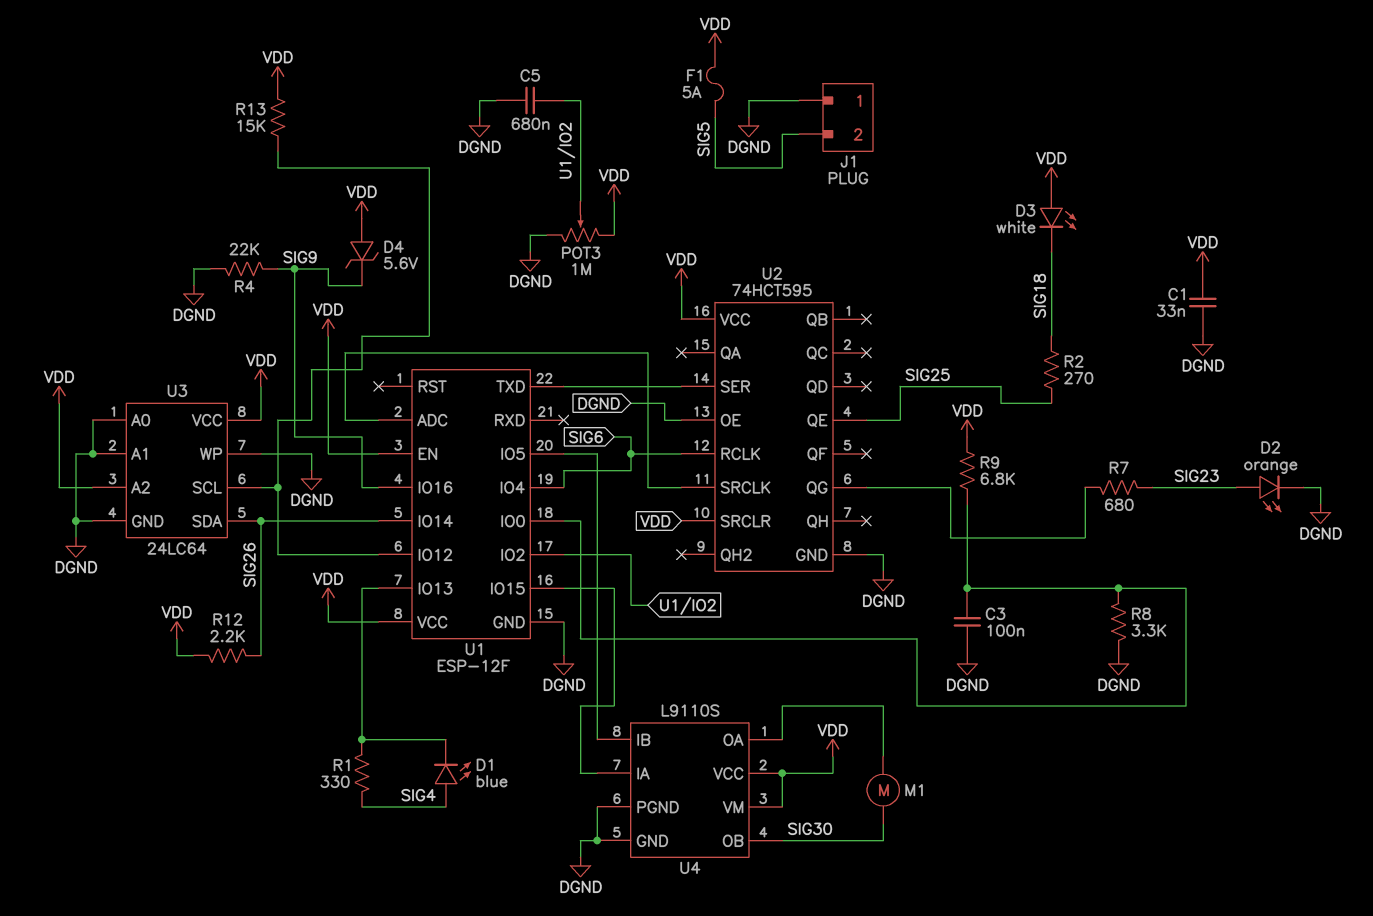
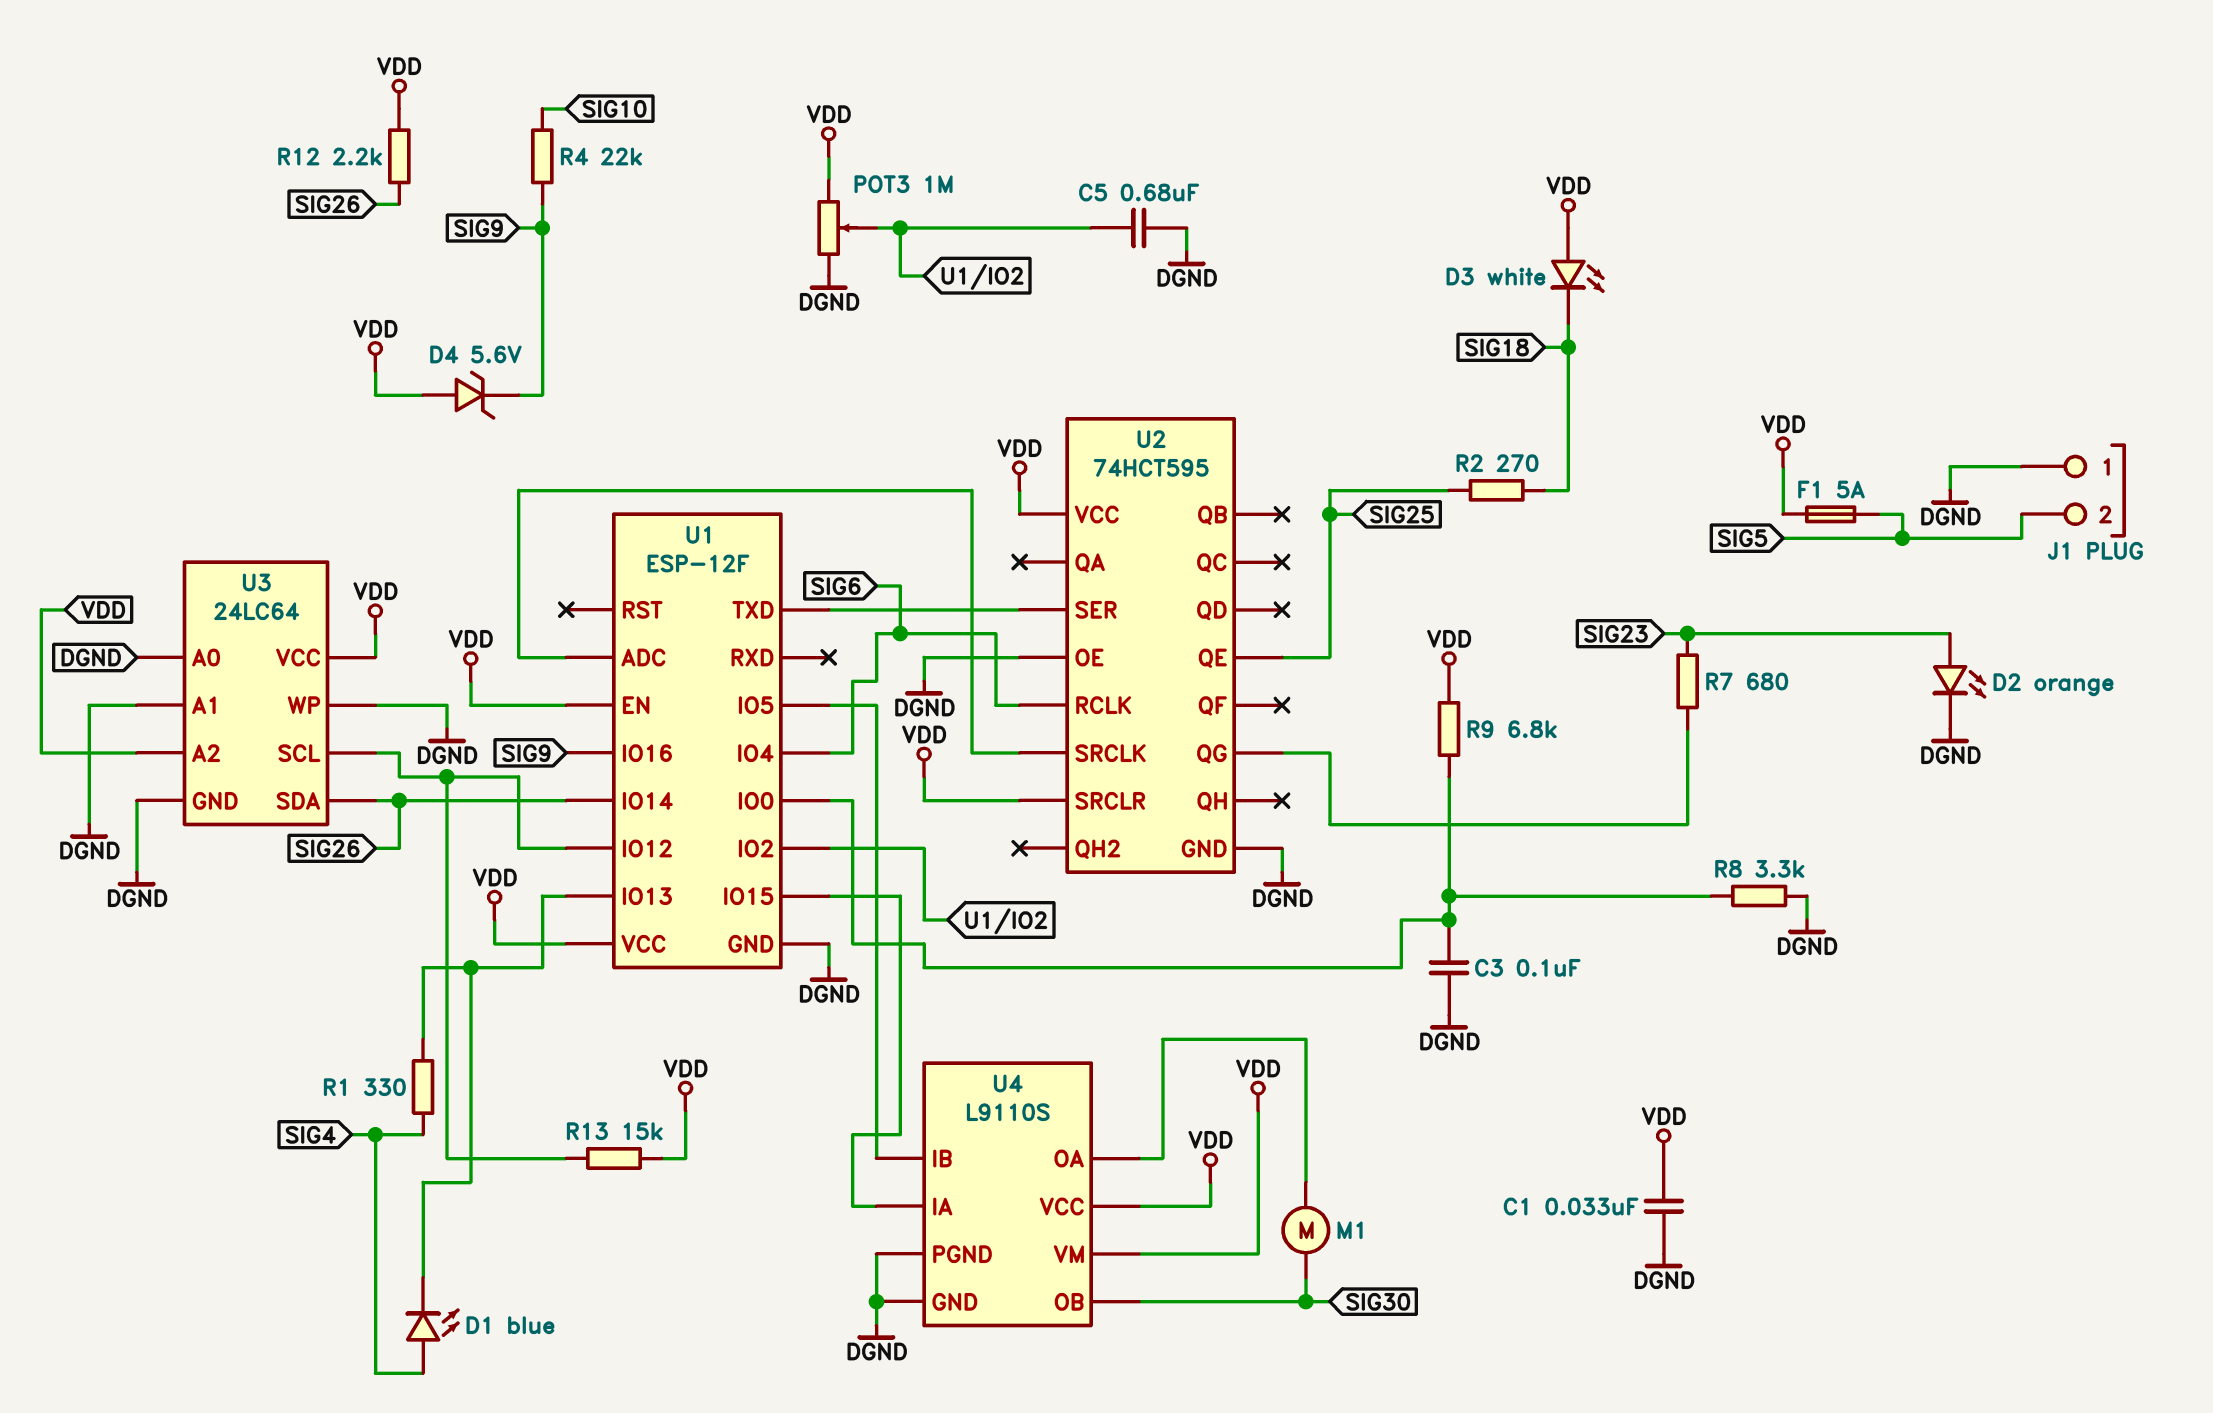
R4: 22k (DGND, SIG9) -> 22k (SIG9, SIG10)

